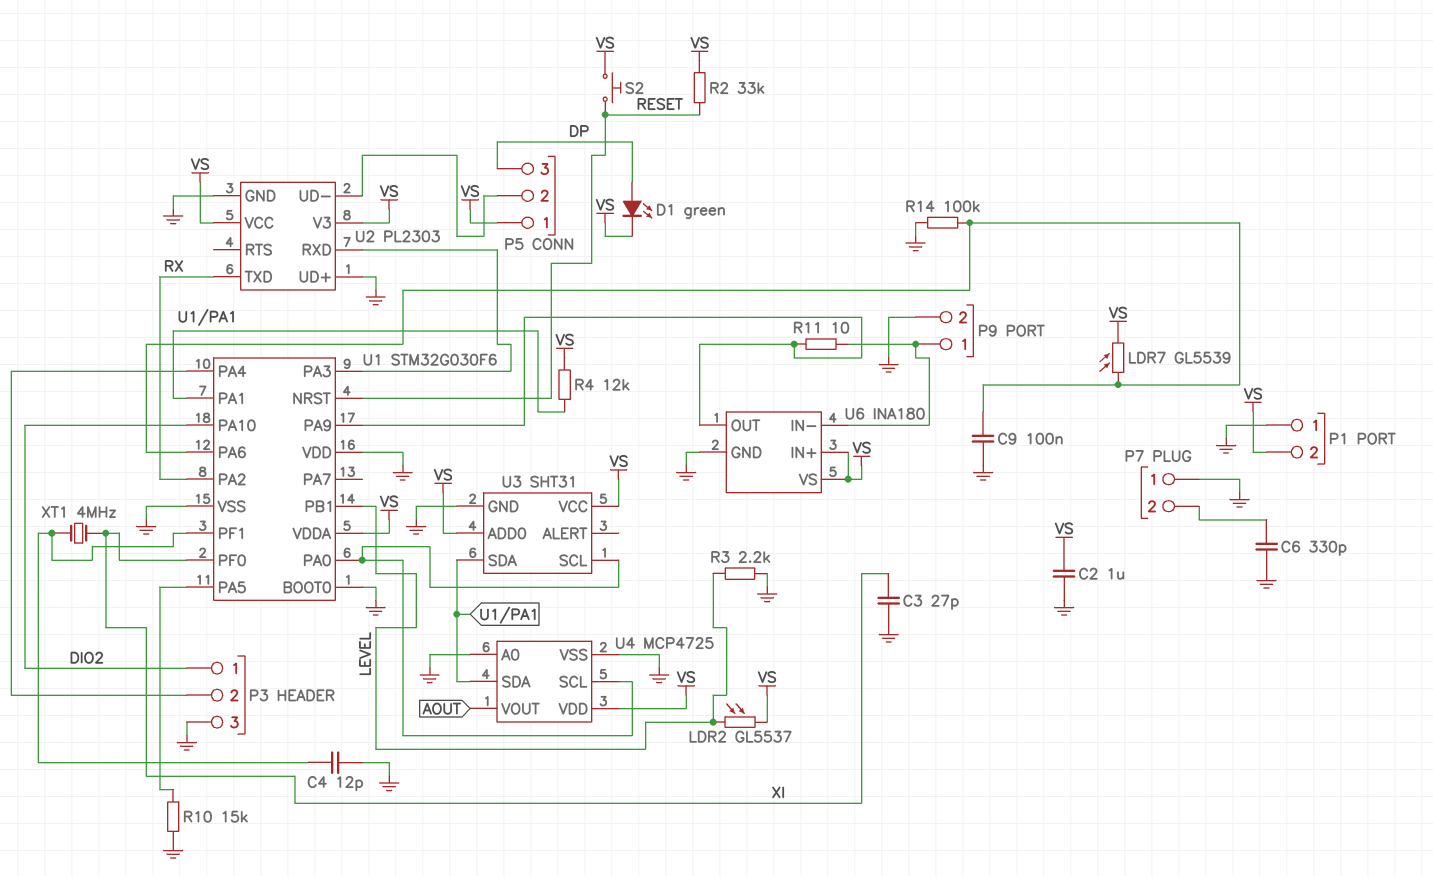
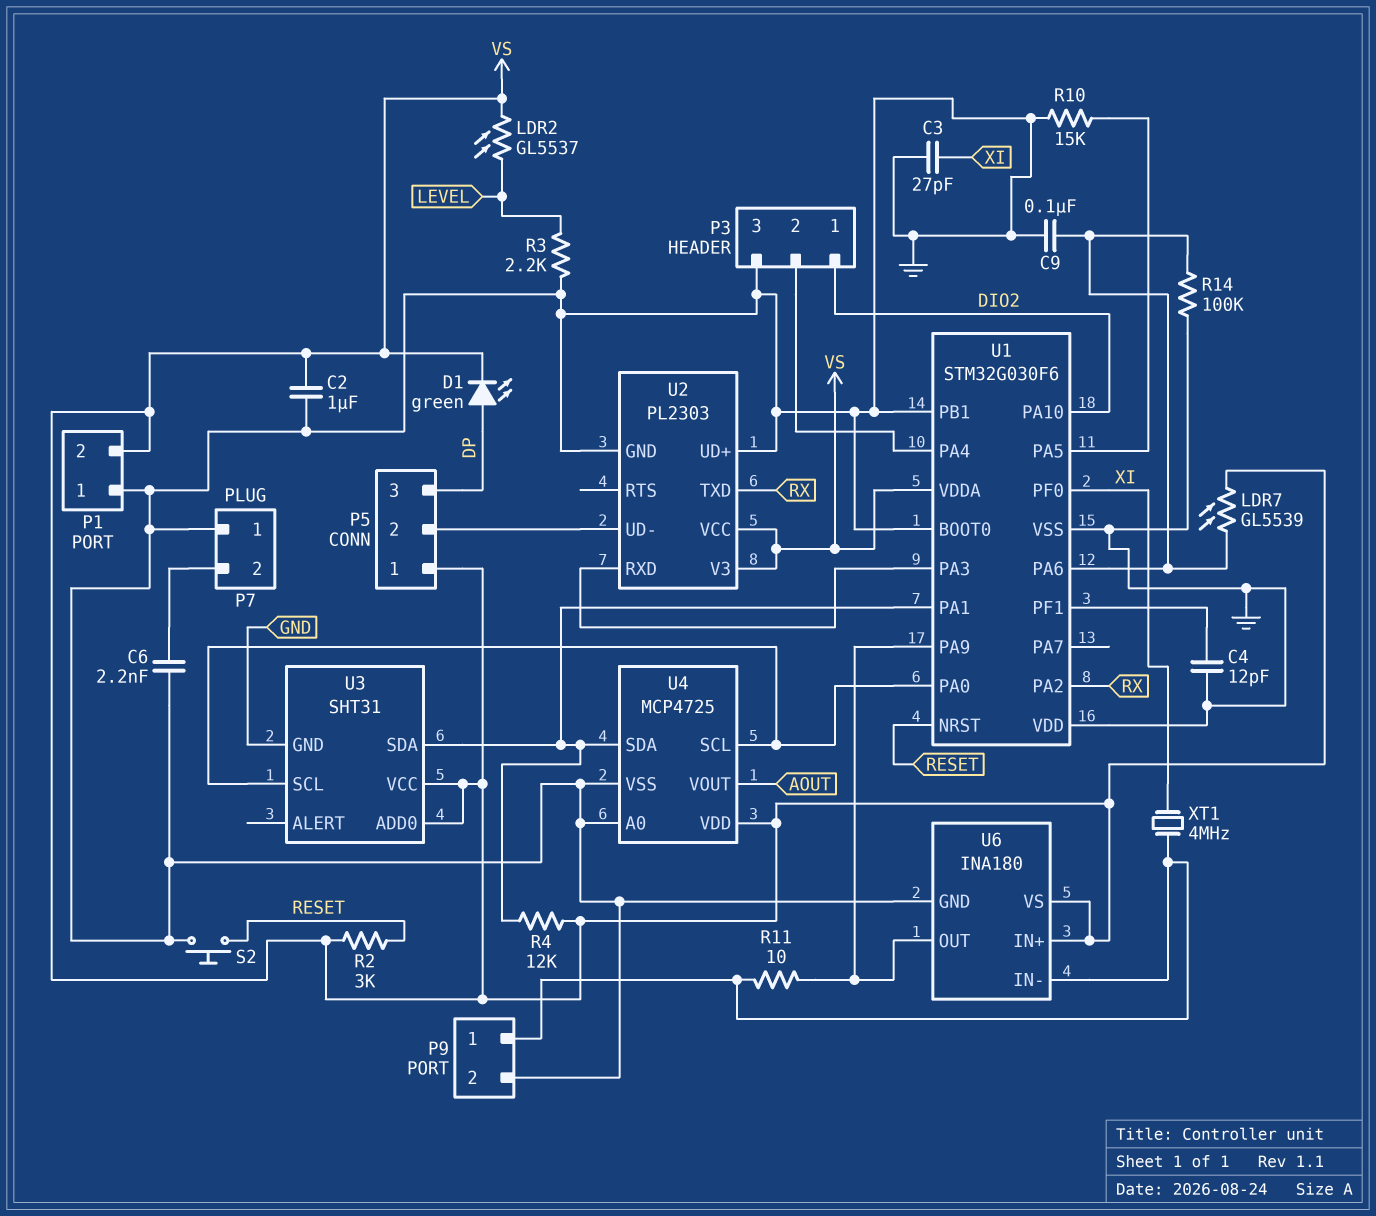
C6: 330pF (GND, P7/2) -> 2.2nF (GND, P7/2)
R2: 33k (RESET, VS) -> 3k (RESET, VS)
S2: button (RESET, VS) -> button (GND, RESET)
U1 pin PB1: LEVEL -> GND
XT1: 4MHz (U1/PF1, XI) -> 4MHz (P9/1, XI)

